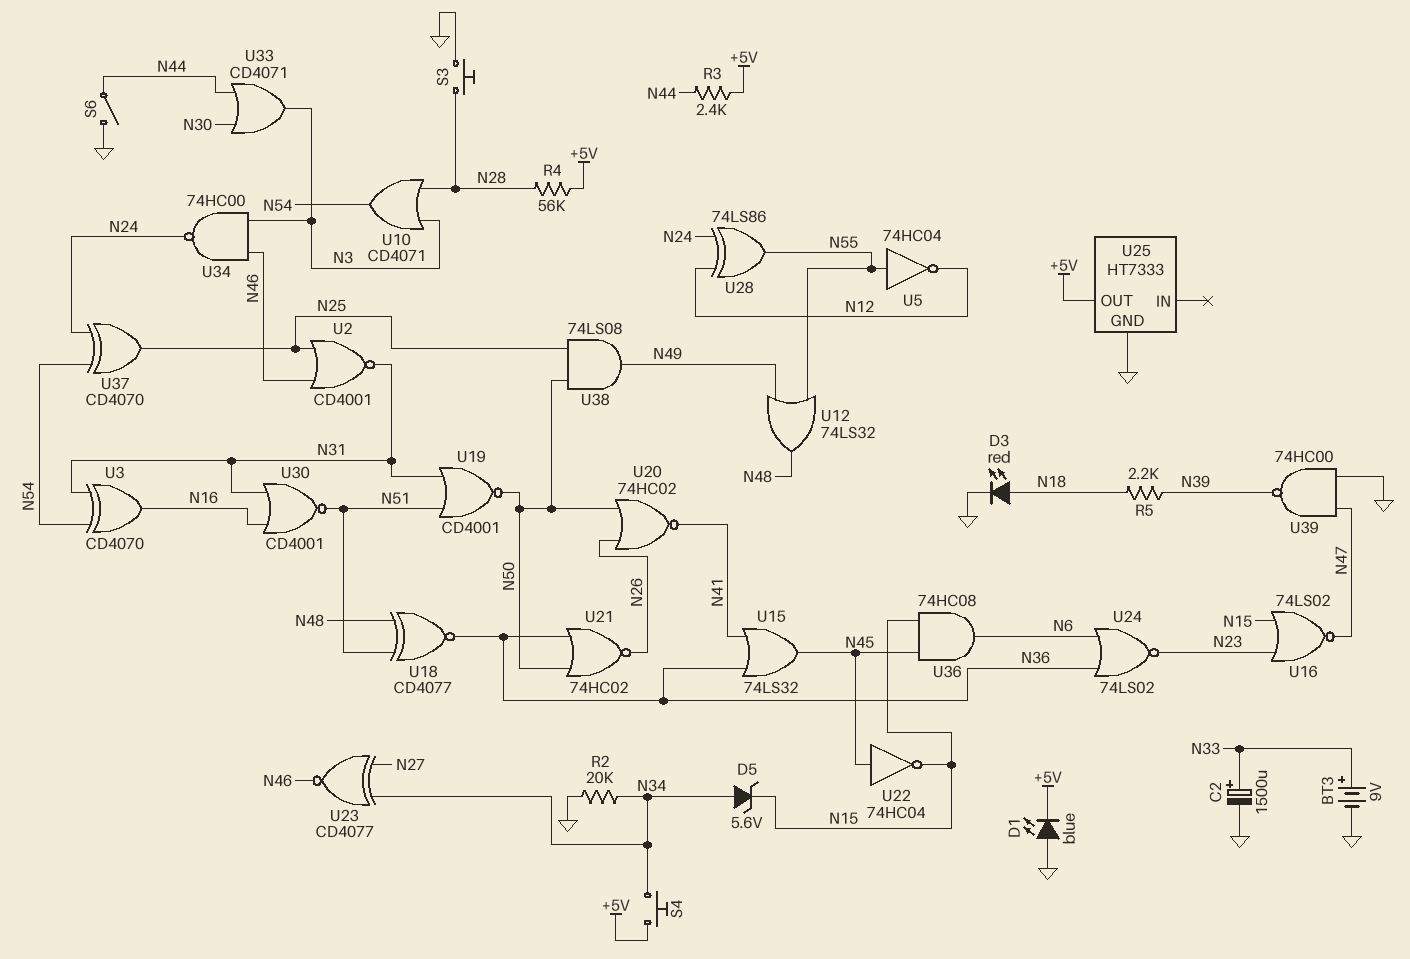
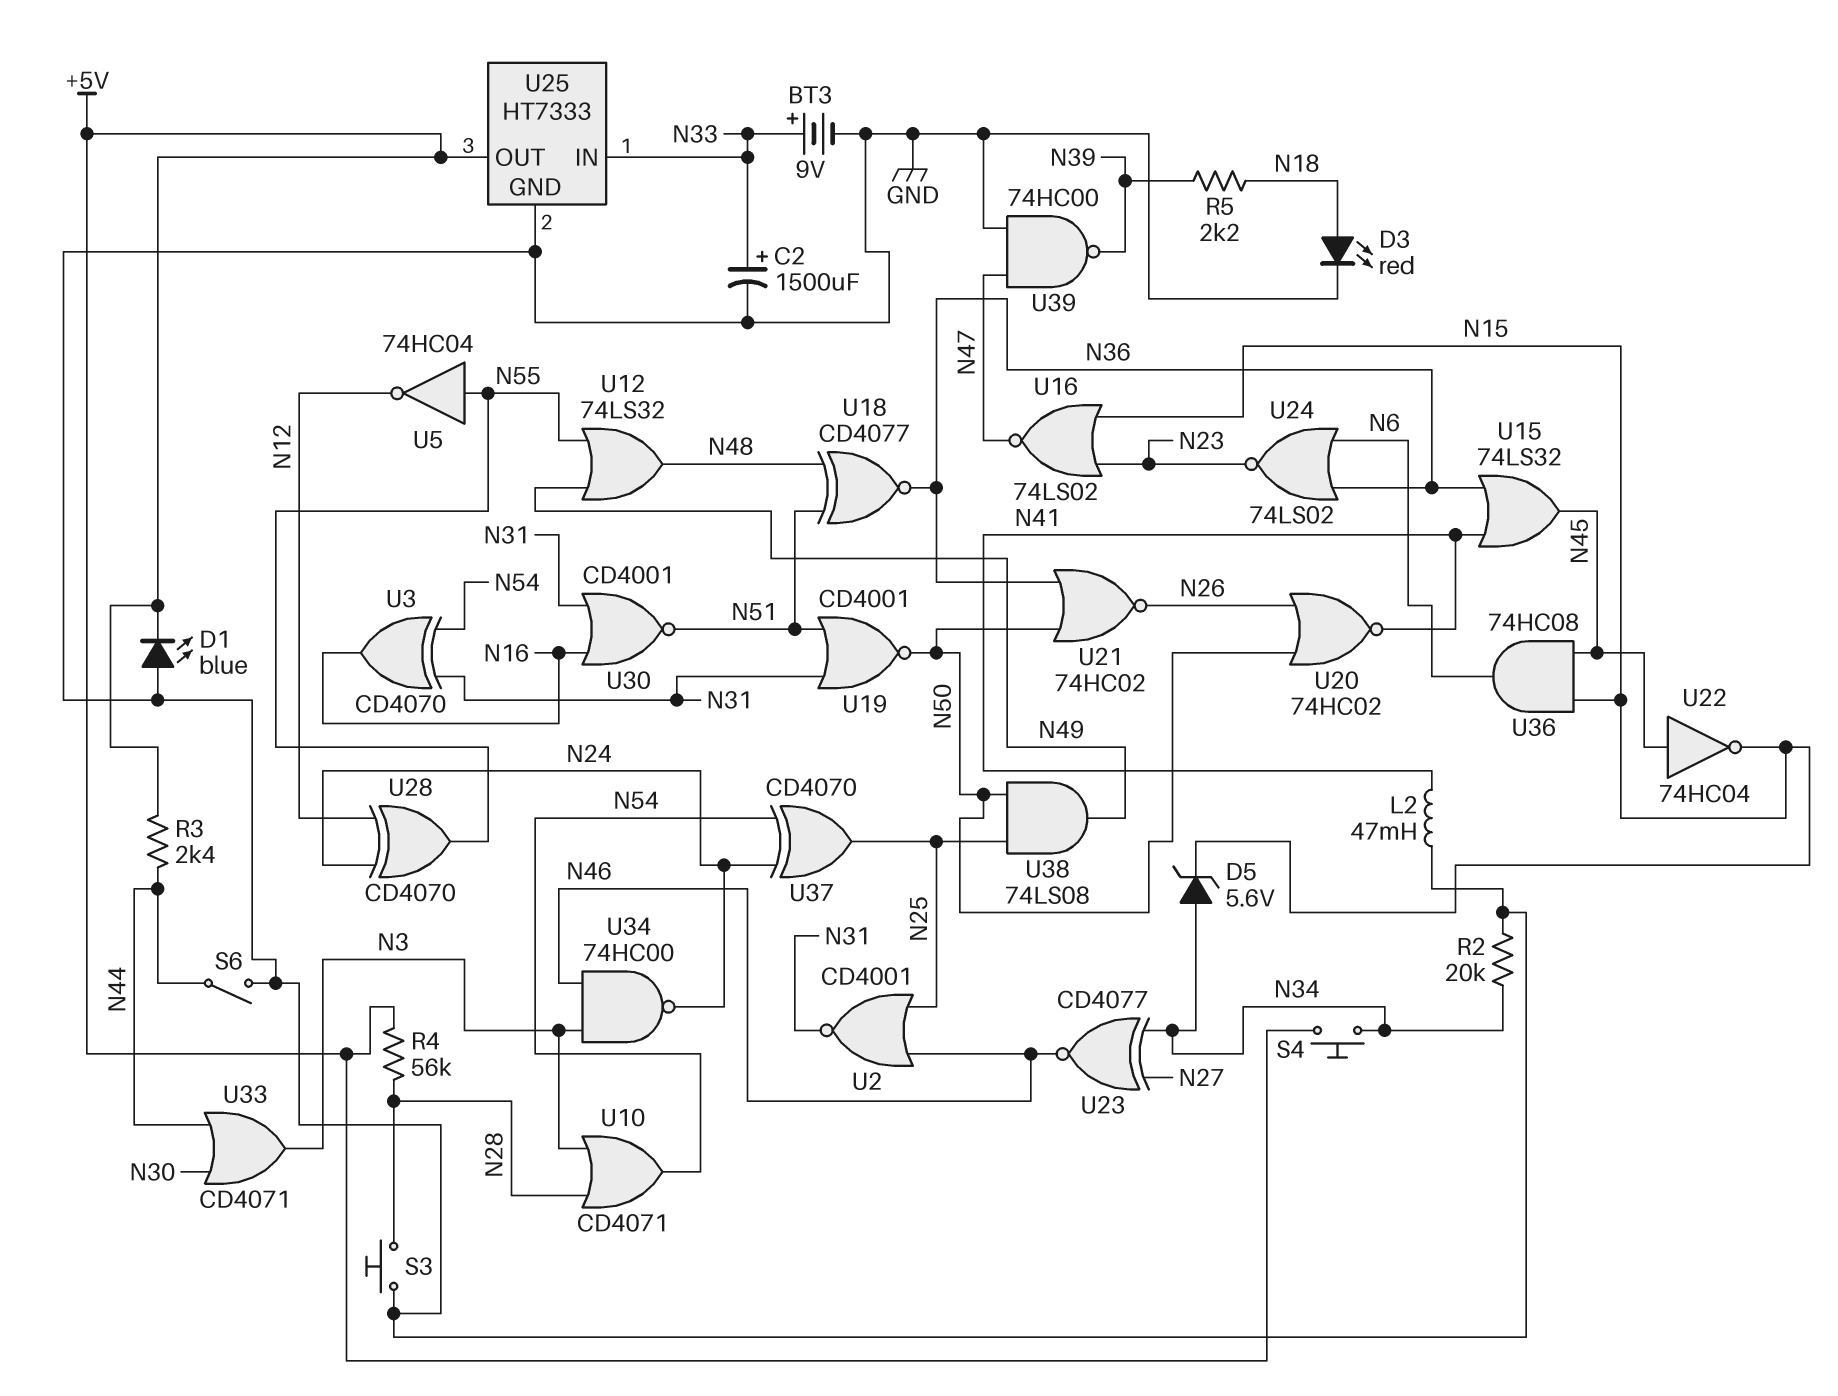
L2: none -> 47mH (GND, N41)
U25 pin IN: none -> N33
U28: XOR 74LS86 (in N12, in N24, out N55) -> XOR CD4070 (in N12, in N24, out N55)

